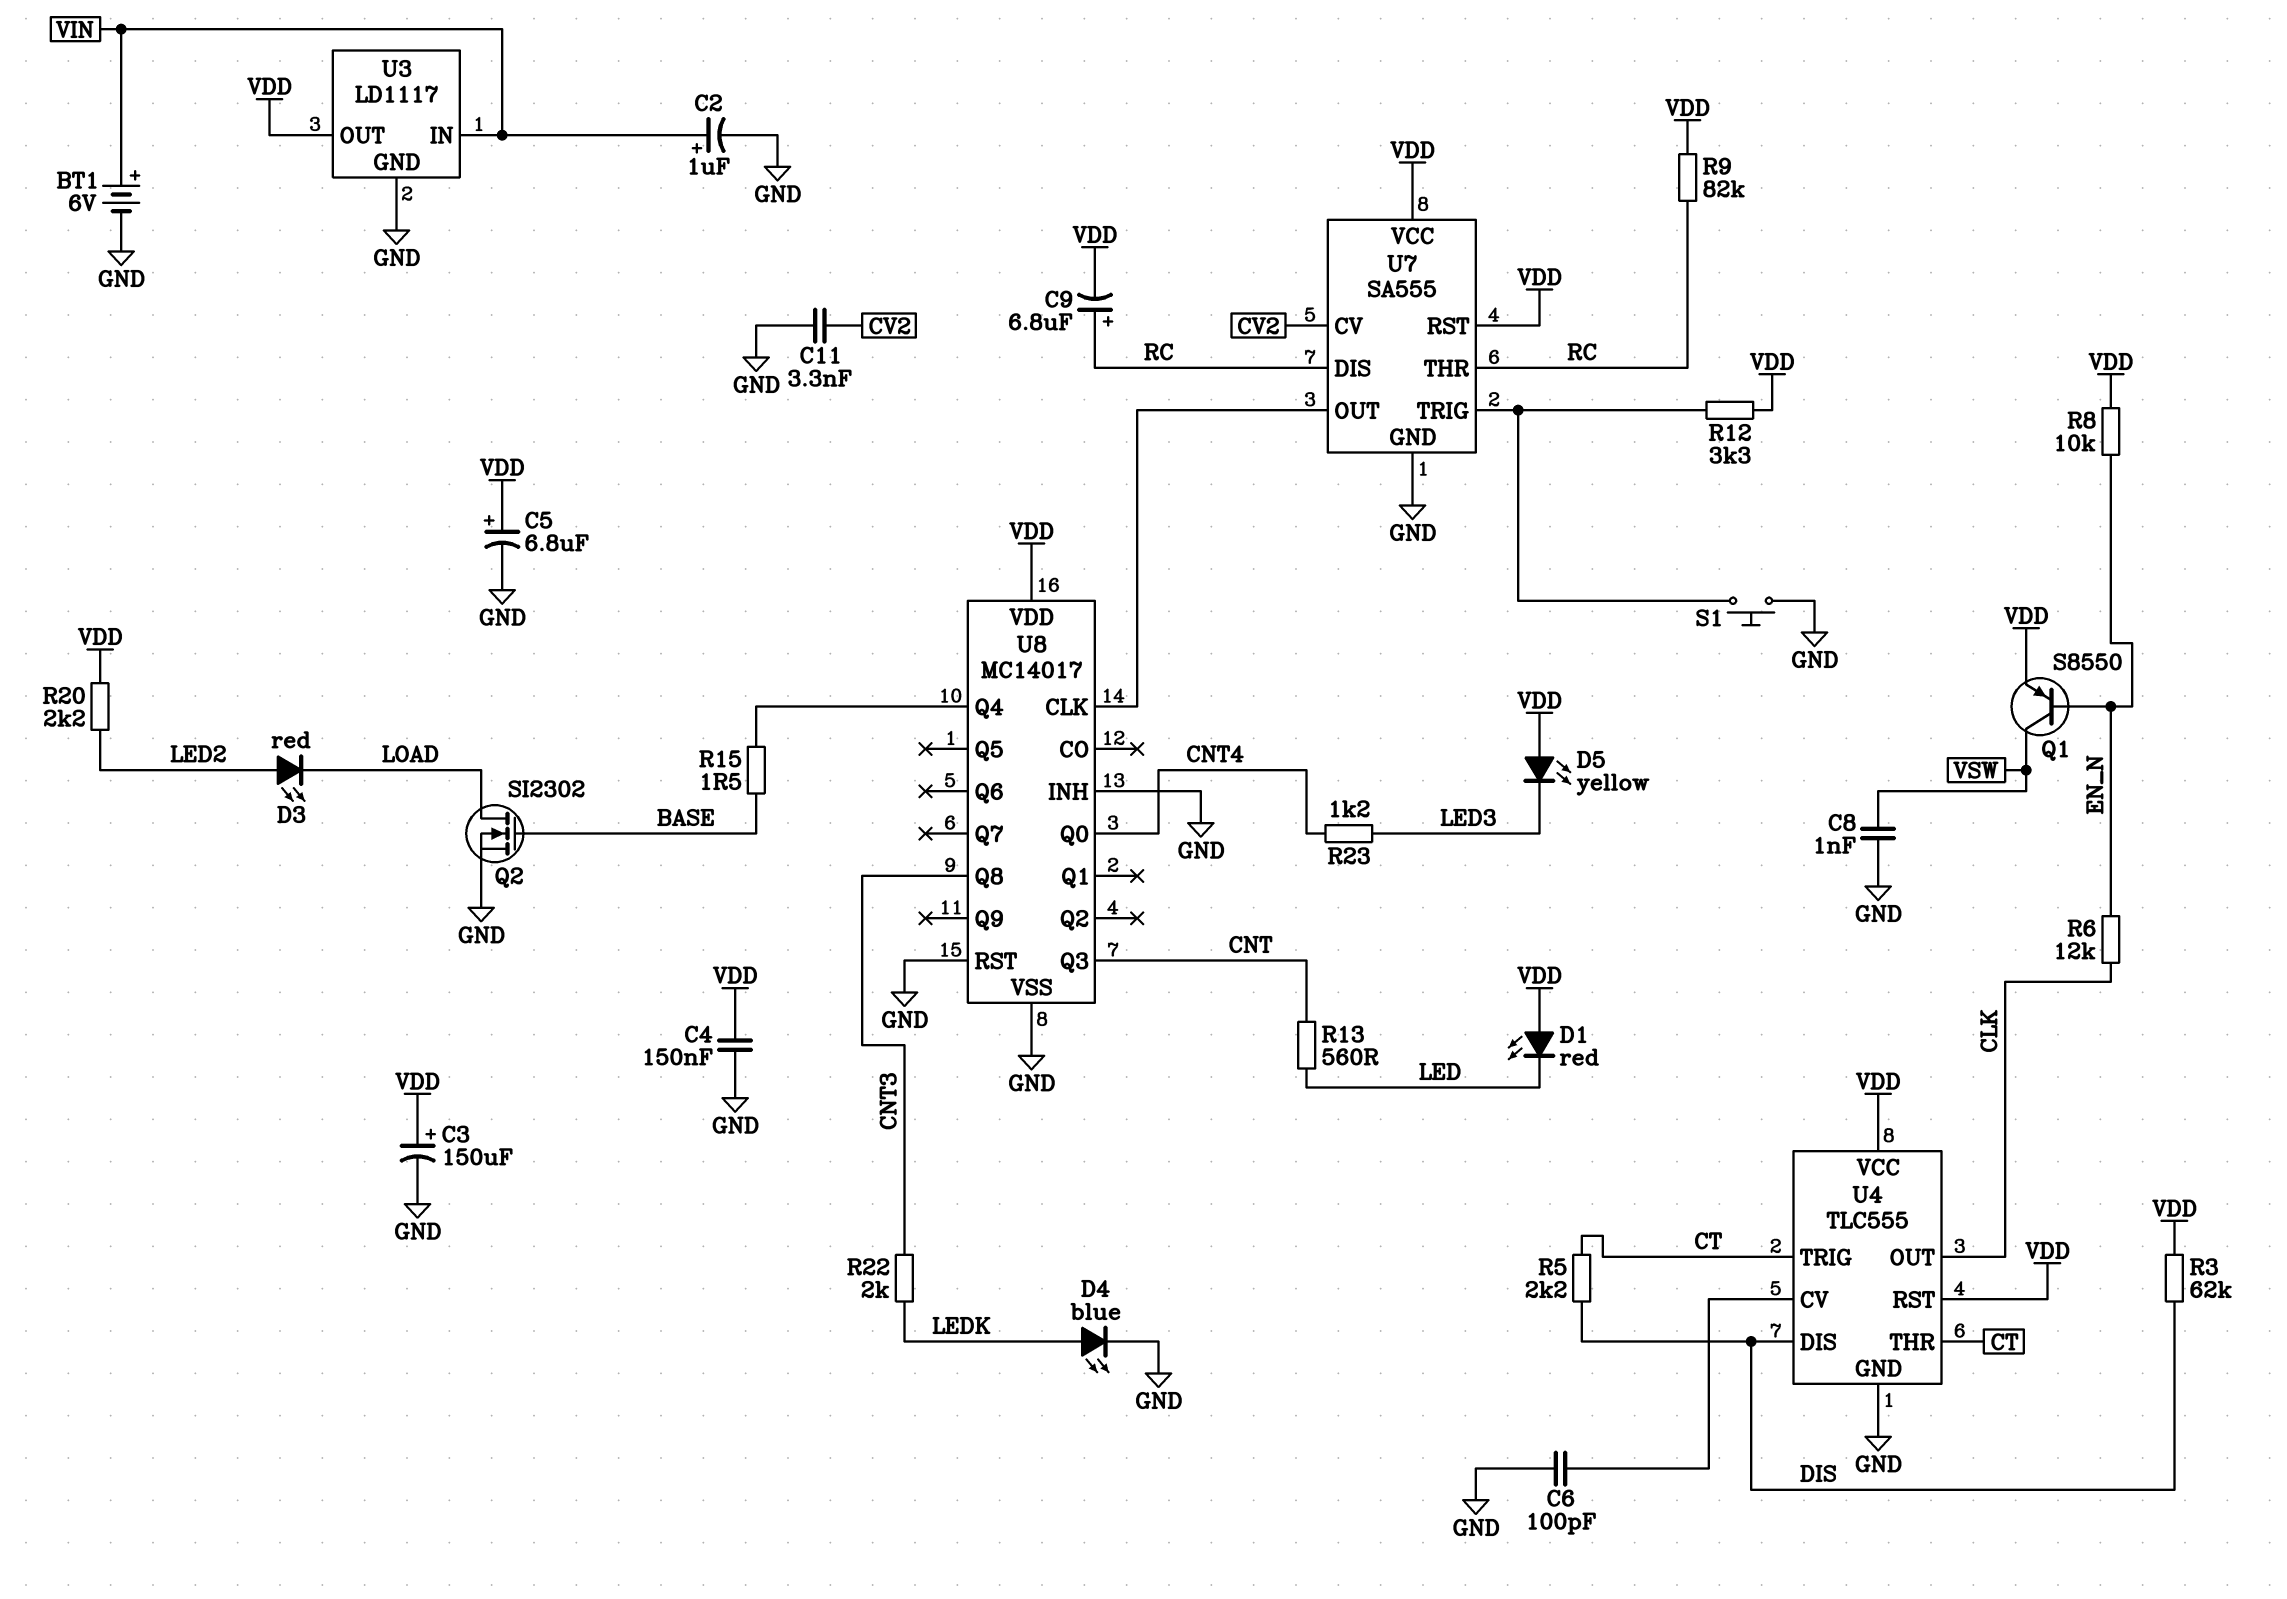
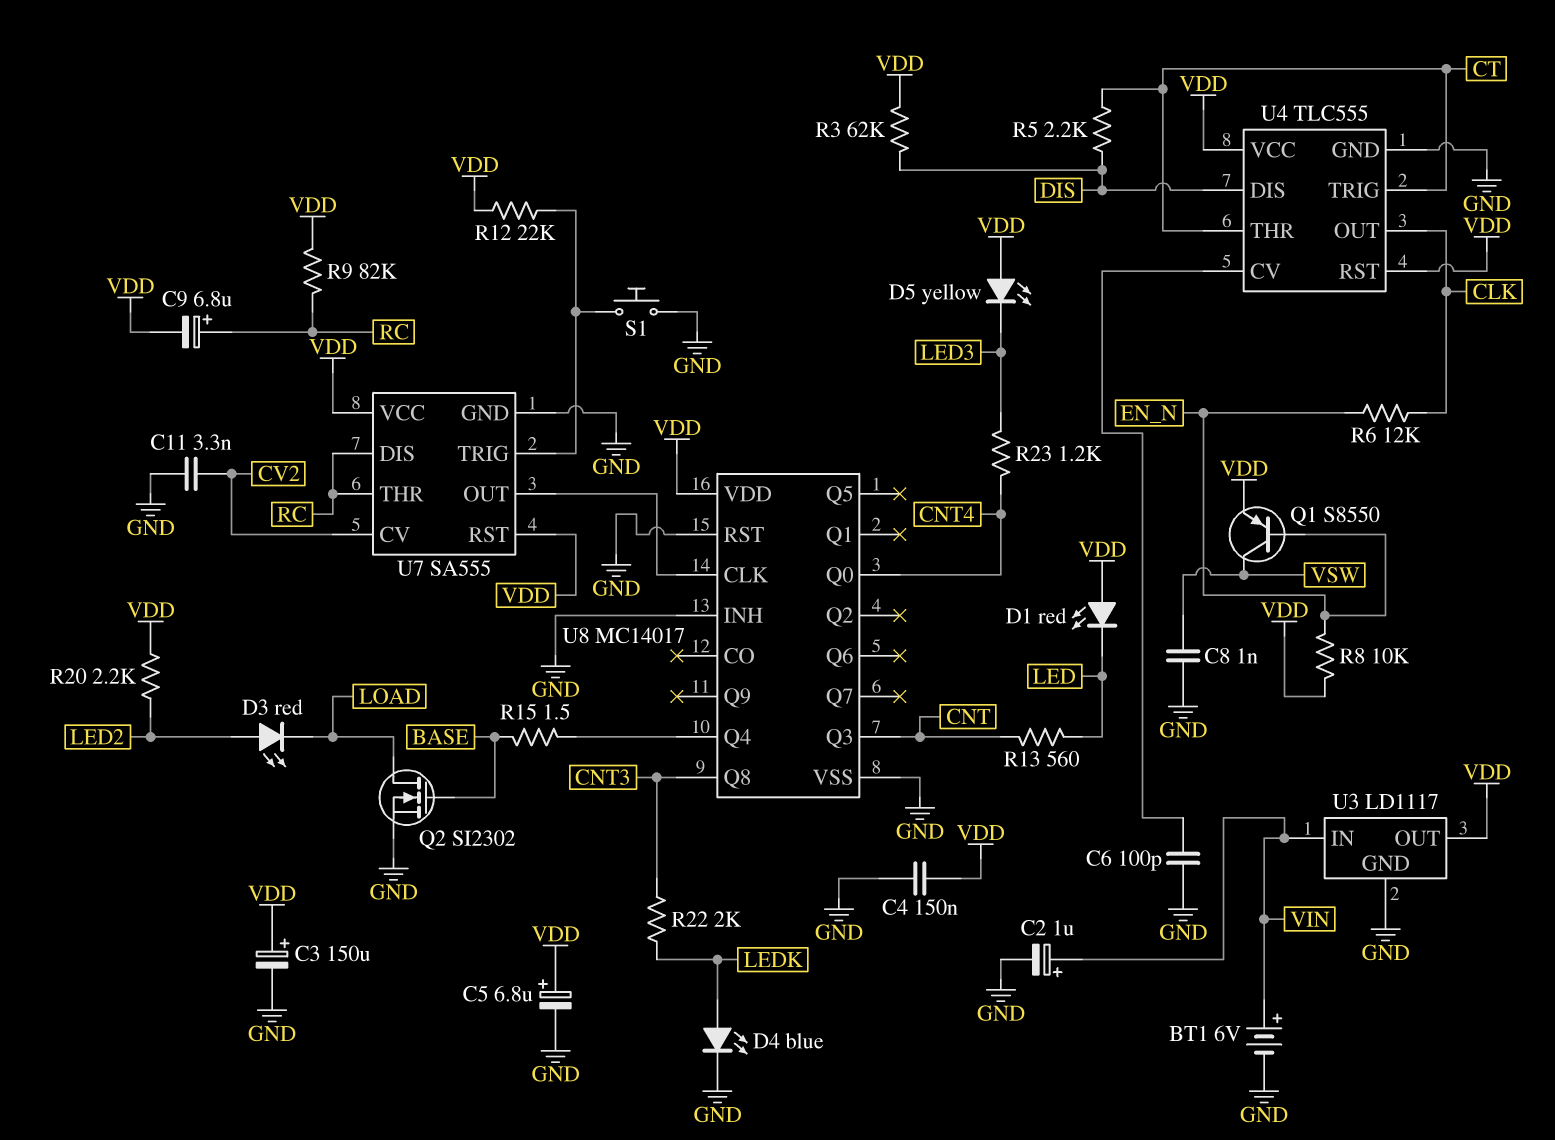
R12: 3.3k (U7/TRIG, VDD) -> 22k (U7/TRIG, VDD)

